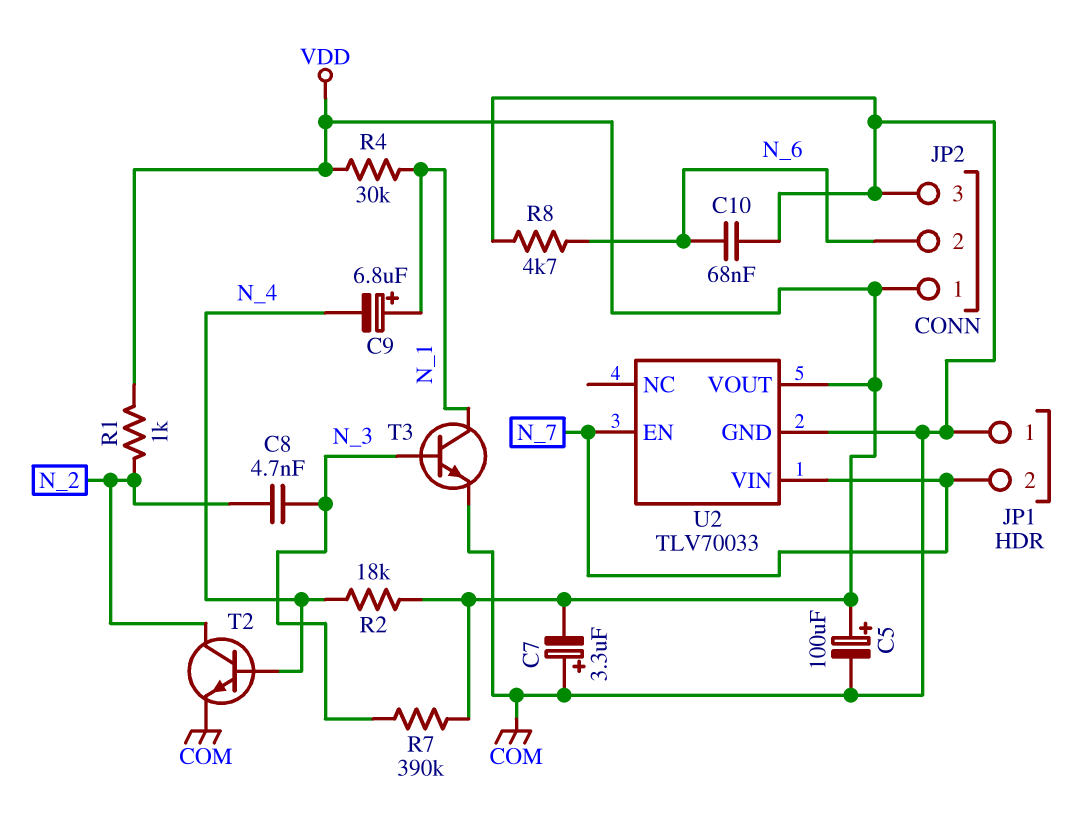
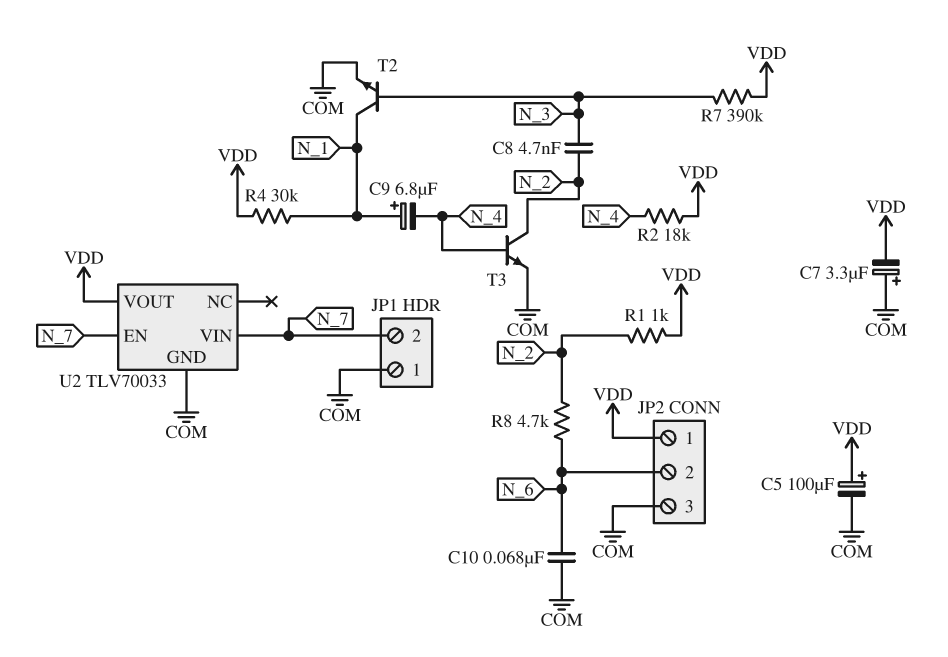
R8: 4.7k (COM, N_6) -> 4.7k (N_2, N_6)
T2: NPN (B N_4, C N_2, E COM) -> NPN (B N_3, C N_1, E COM)
T3: NPN (B N_3, C N_1, E COM) -> NPN (B N_4, C N_2, E COM)

